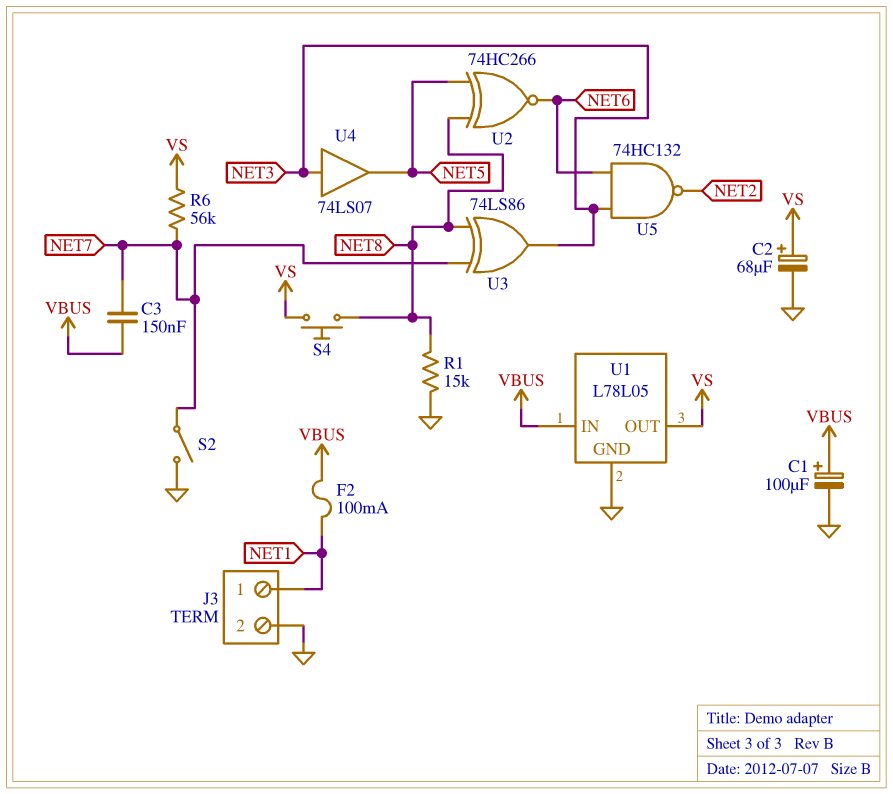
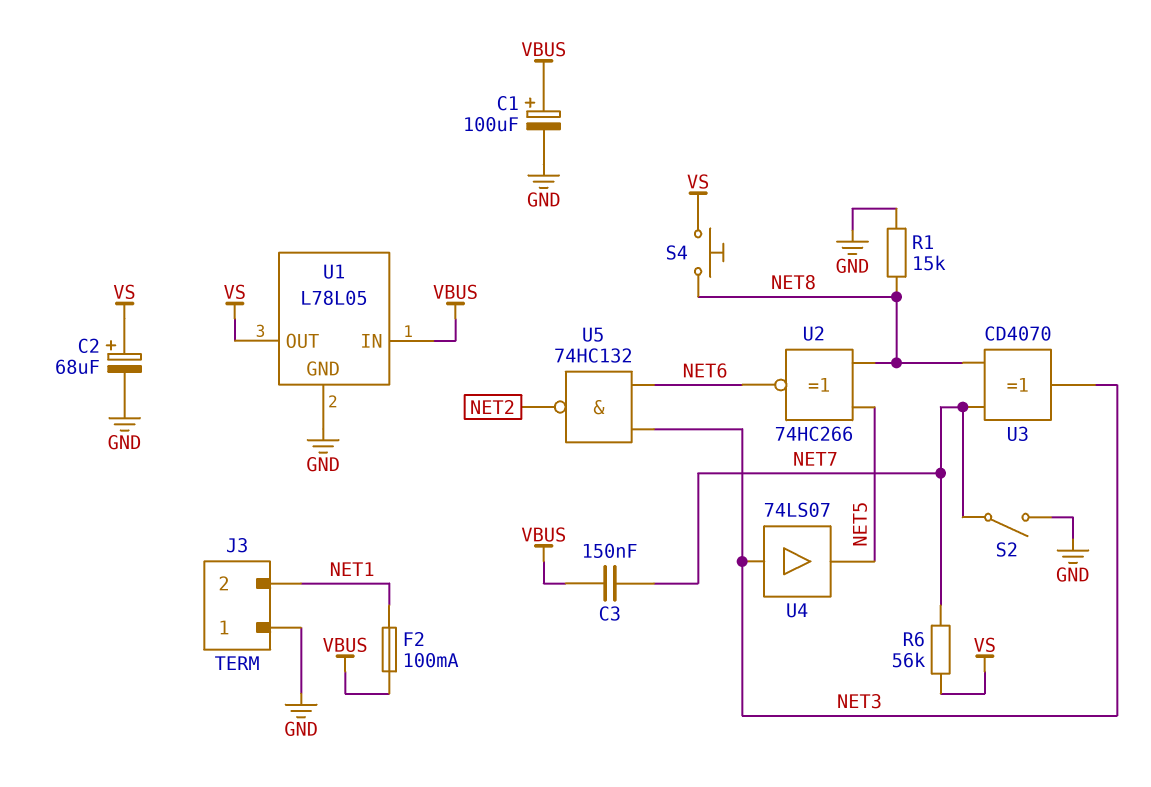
J3 pin 1: NET1 -> GND
J3 pin 2: GND -> NET1
U3: XOR 74LS86 (in NET7, in NET8, out NET3) -> XOR CD4070 (in NET7, in NET8, out NET3)

